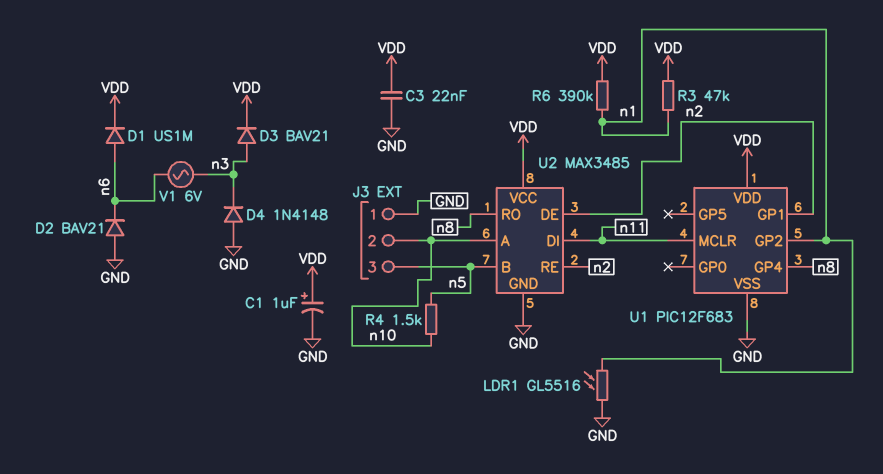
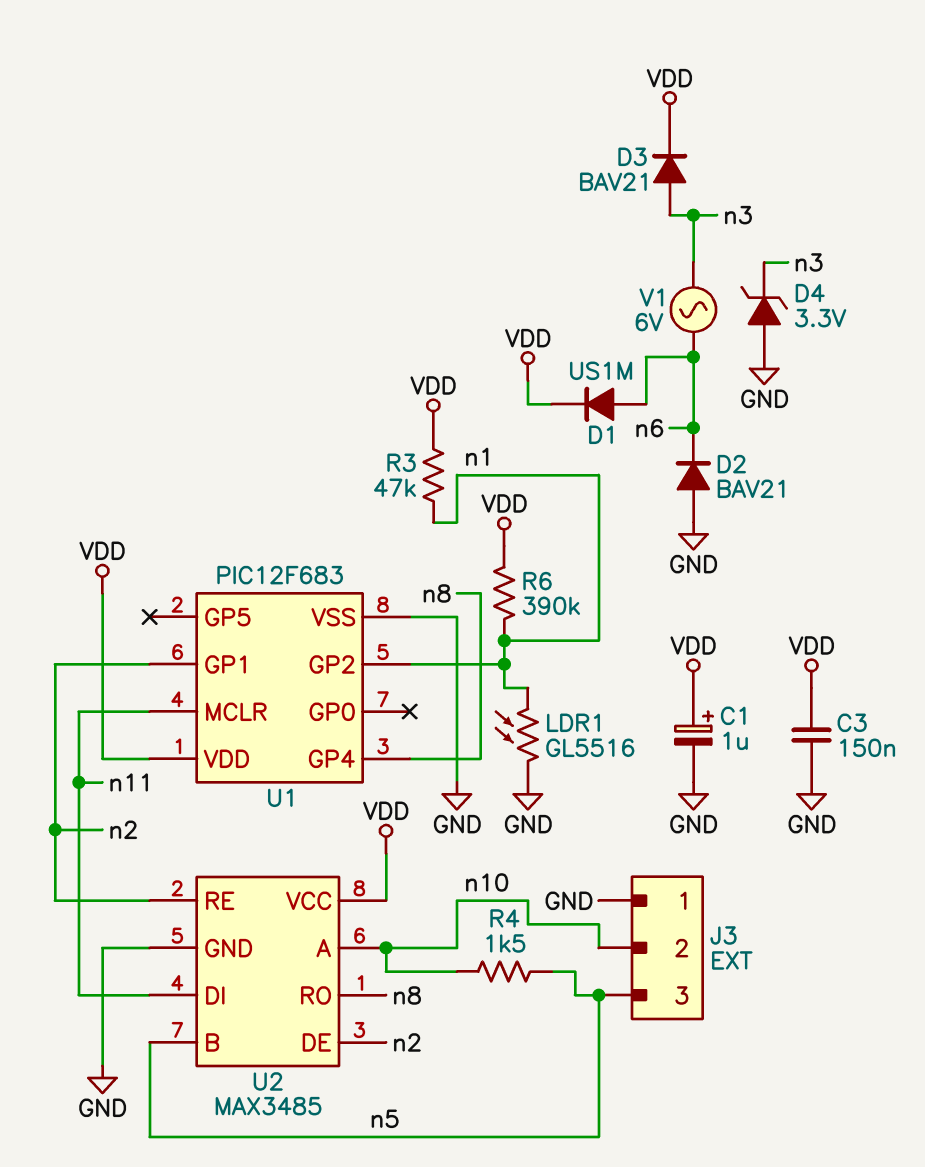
C3: 22nF (GND, VDD) -> 150nF (GND, VDD)
D4: diode 1N4148 (A GND, K n3) -> zener 3.3V (A GND, K n3)

